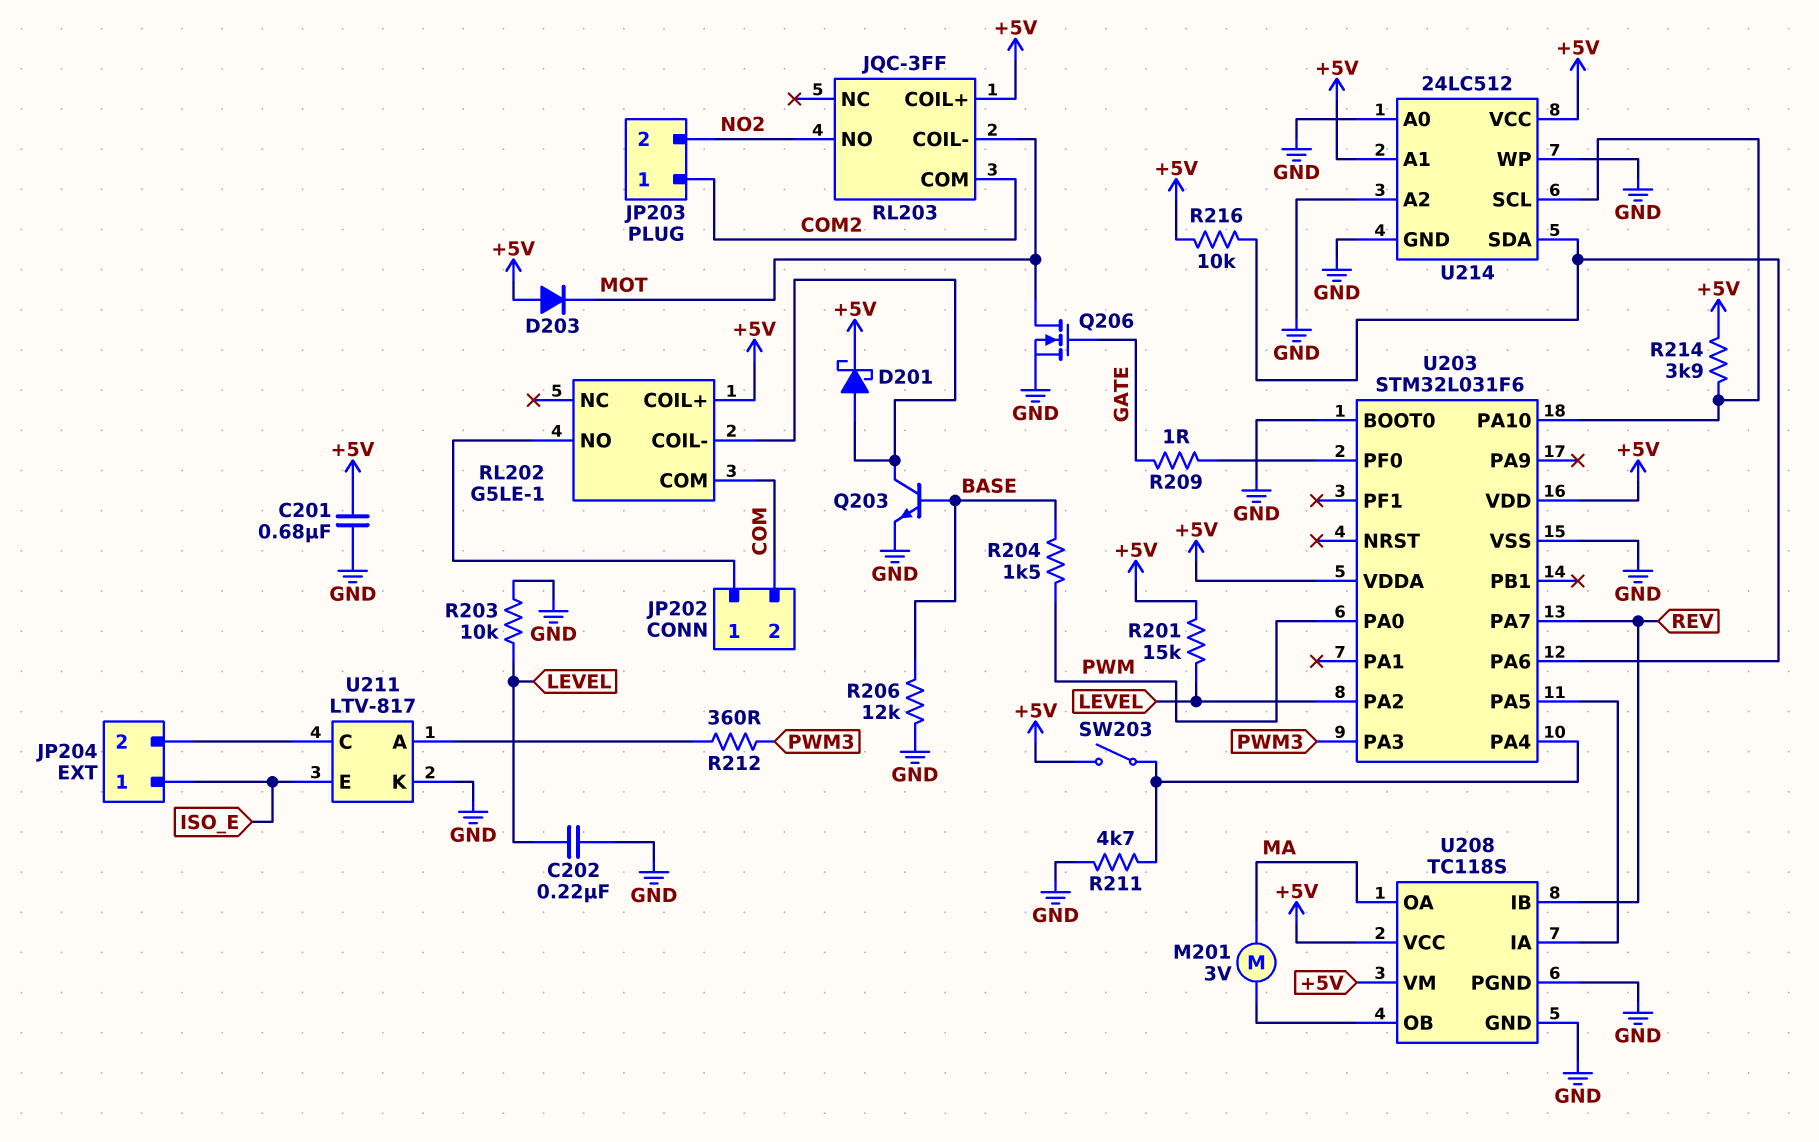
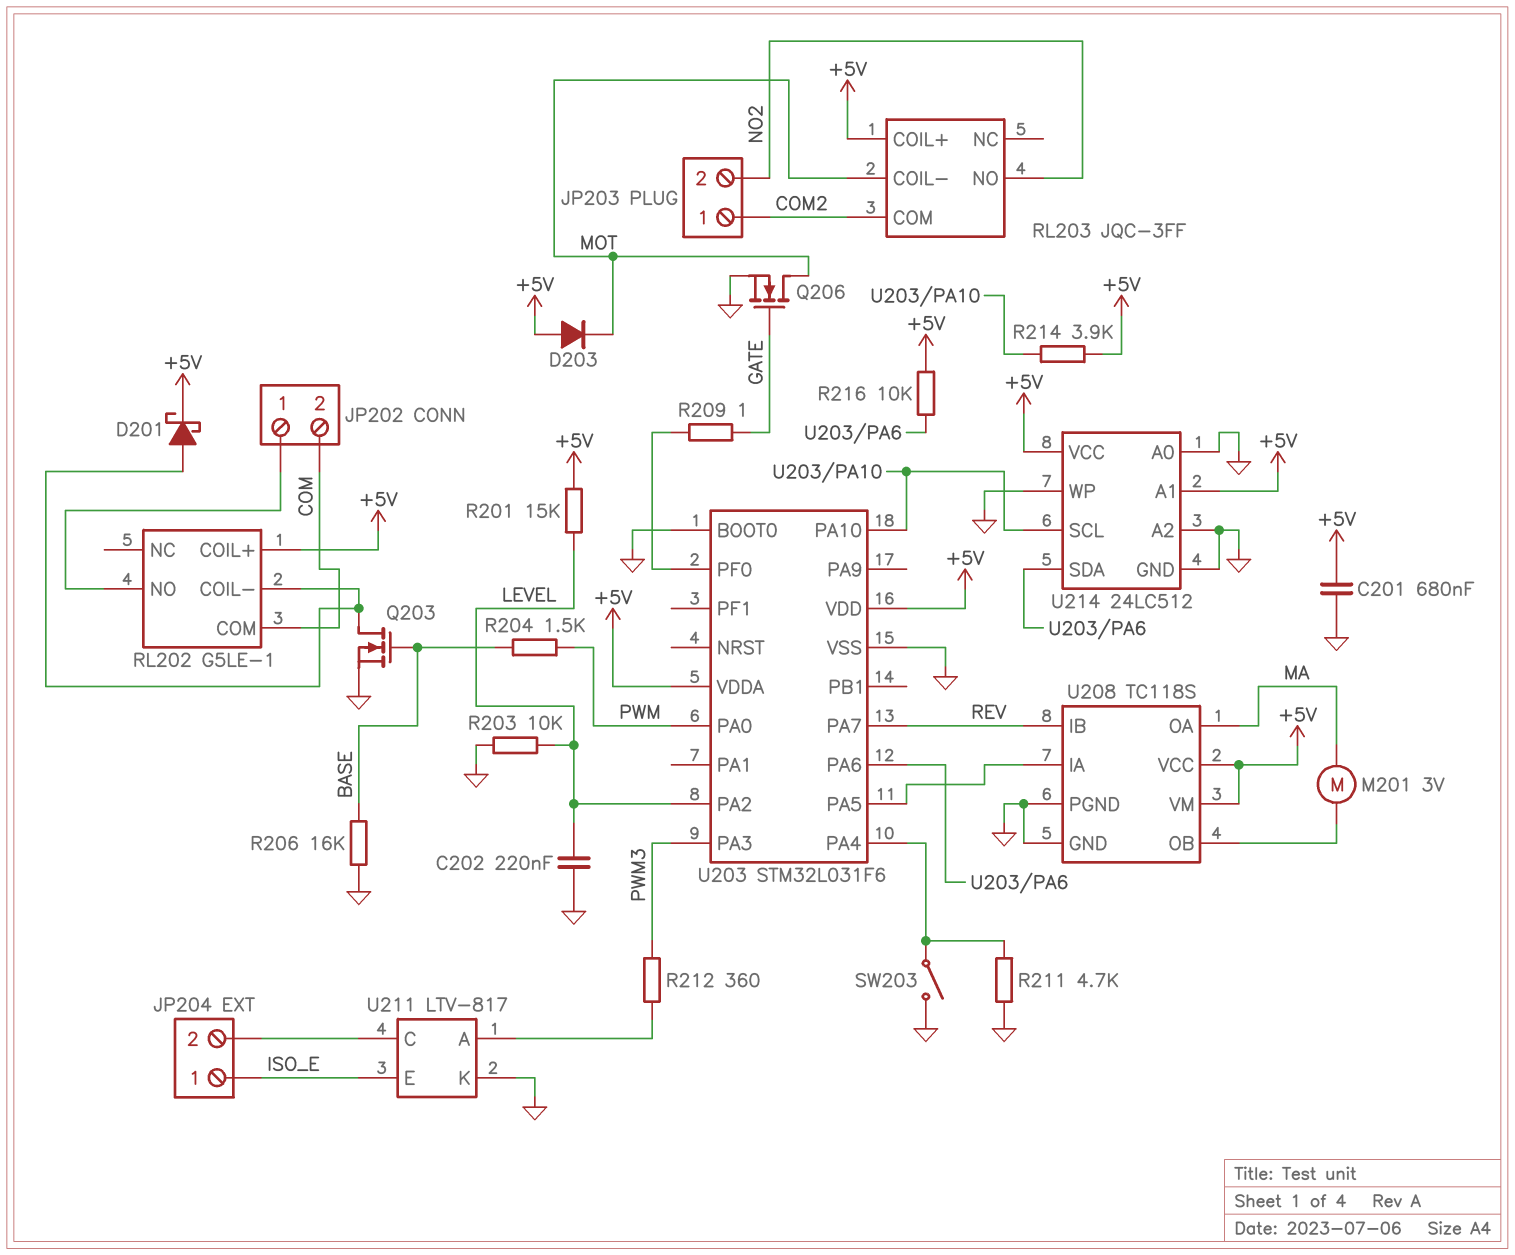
Q203: NPN (B BASE, C RL202/COIL-, E GND) -> NMOS (G BASE, D RL202/COIL-, S GND)
R206: 12k (BASE, GND) -> 16k (BASE, GND)
SW203: switch (+5V, U203/PA4) -> switch (GND, U203/PA4)

